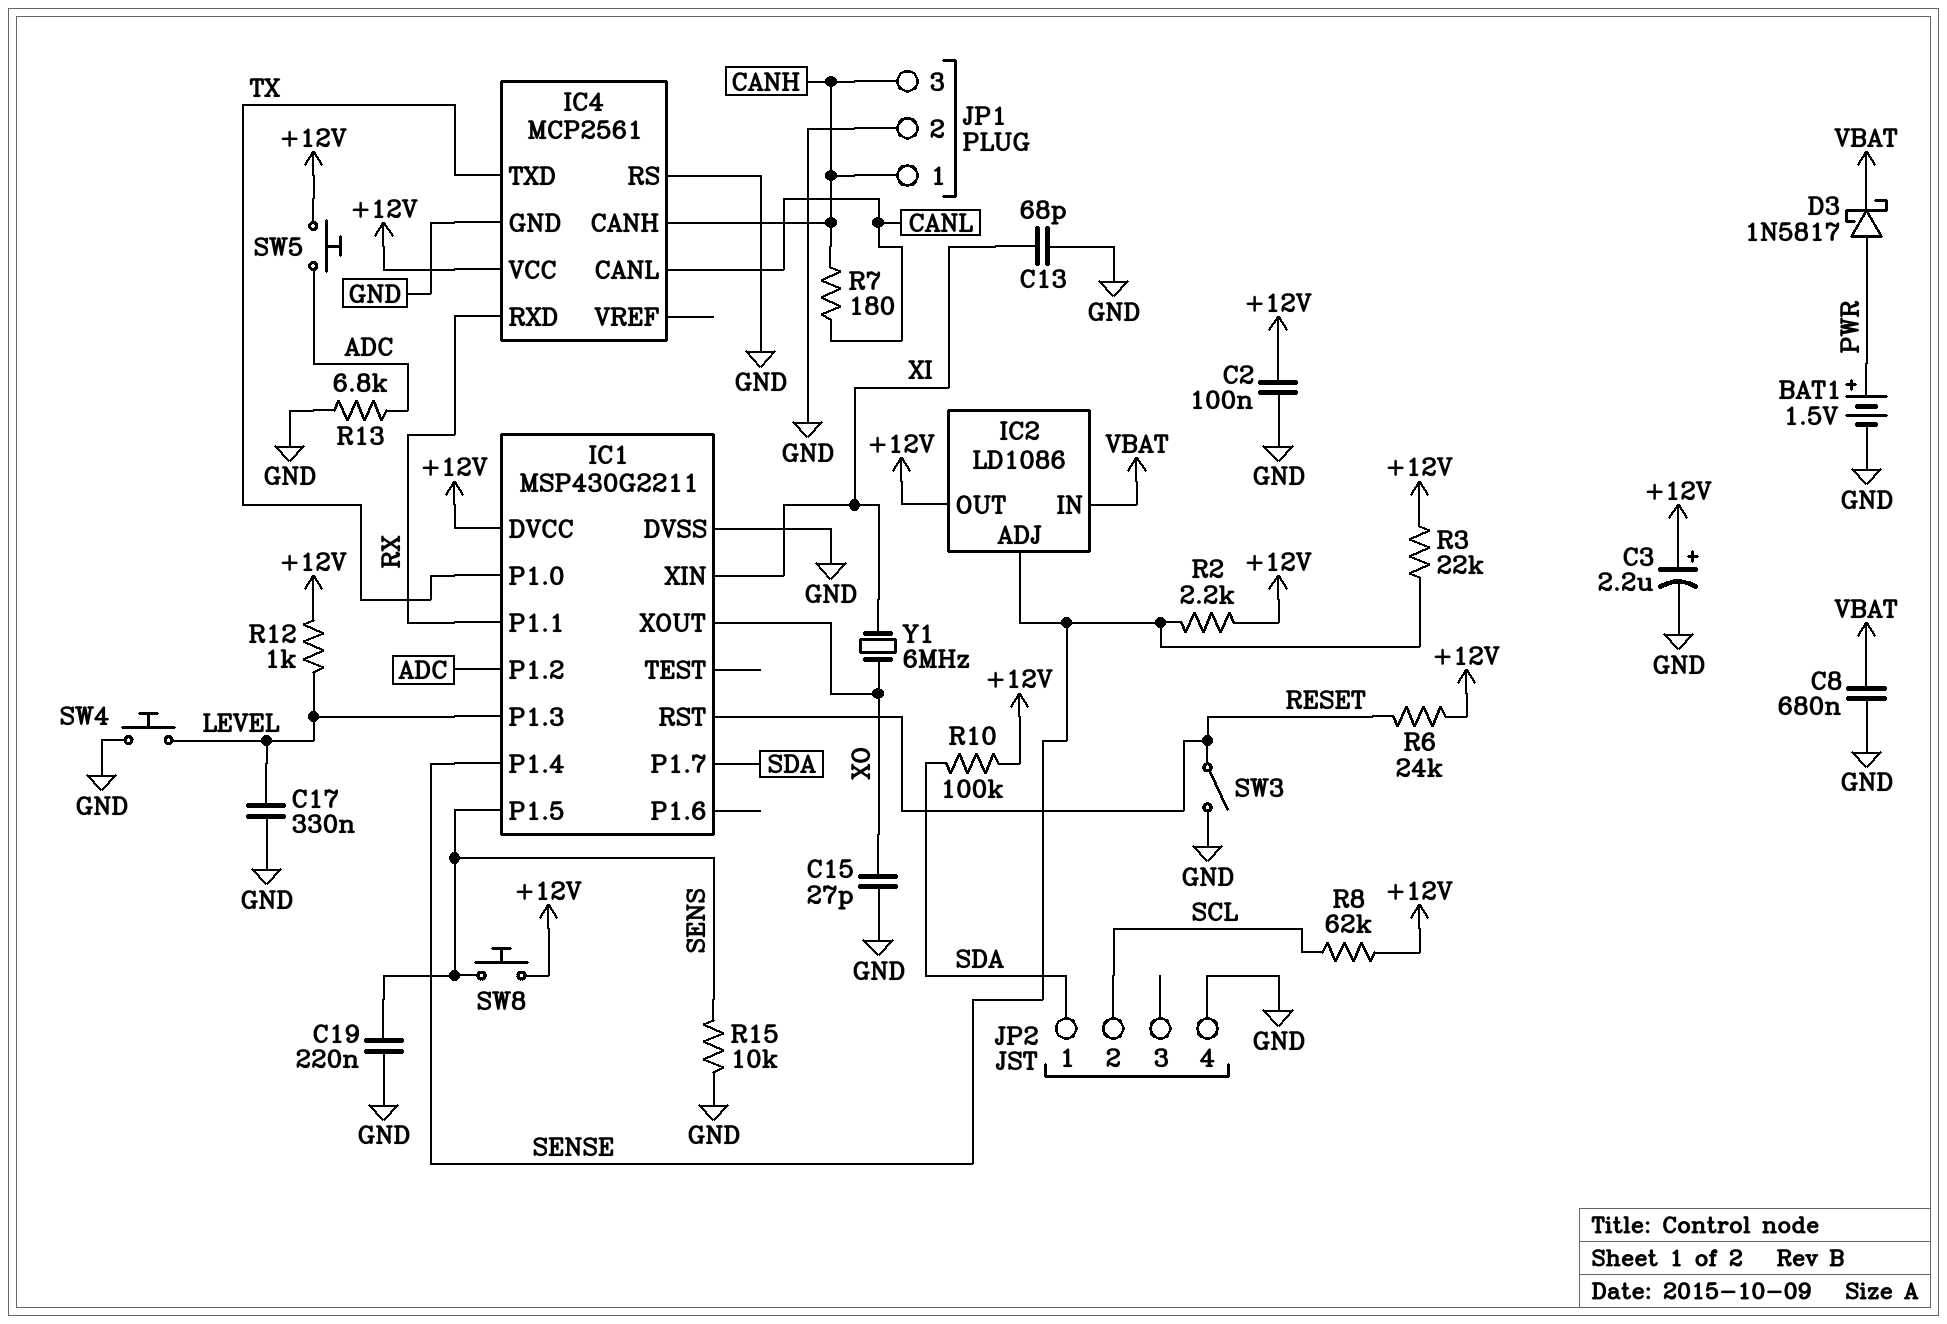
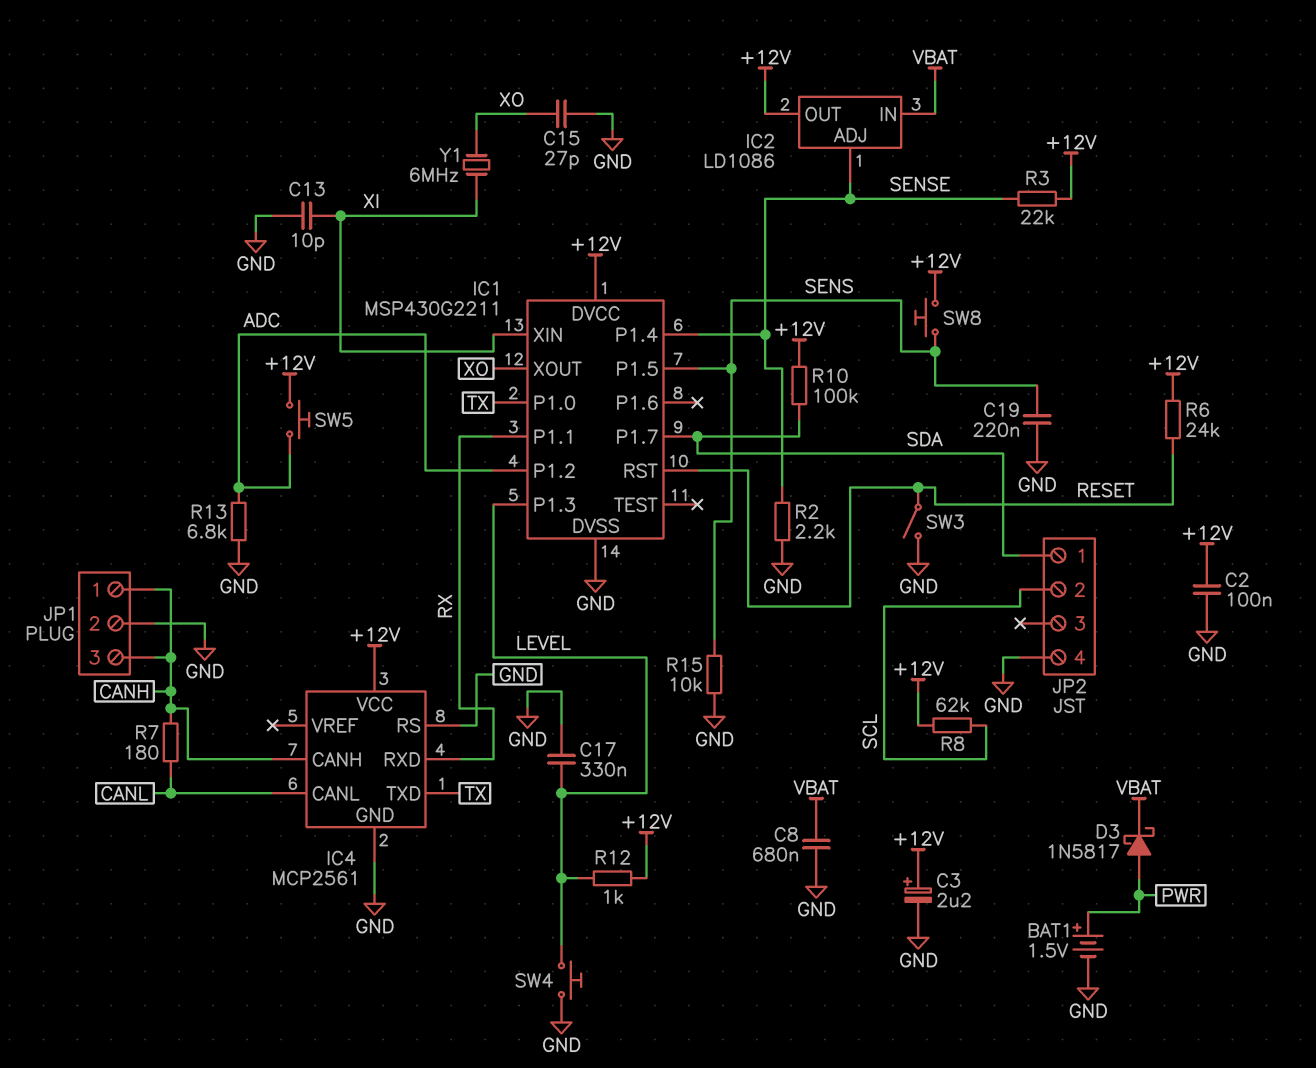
C13: 68pF (GND, XI) -> 10pF (GND, XI)
R2: 2.2k (+12V, SENSE) -> 2.2k (GND, SENSE)

